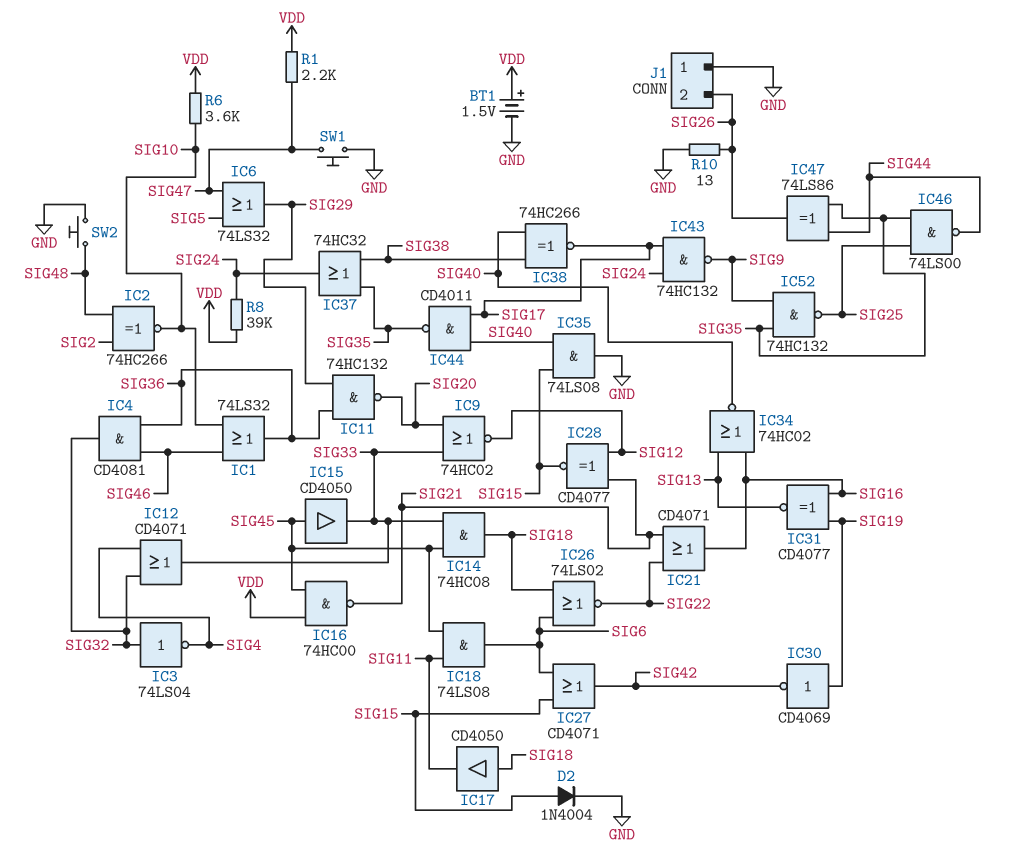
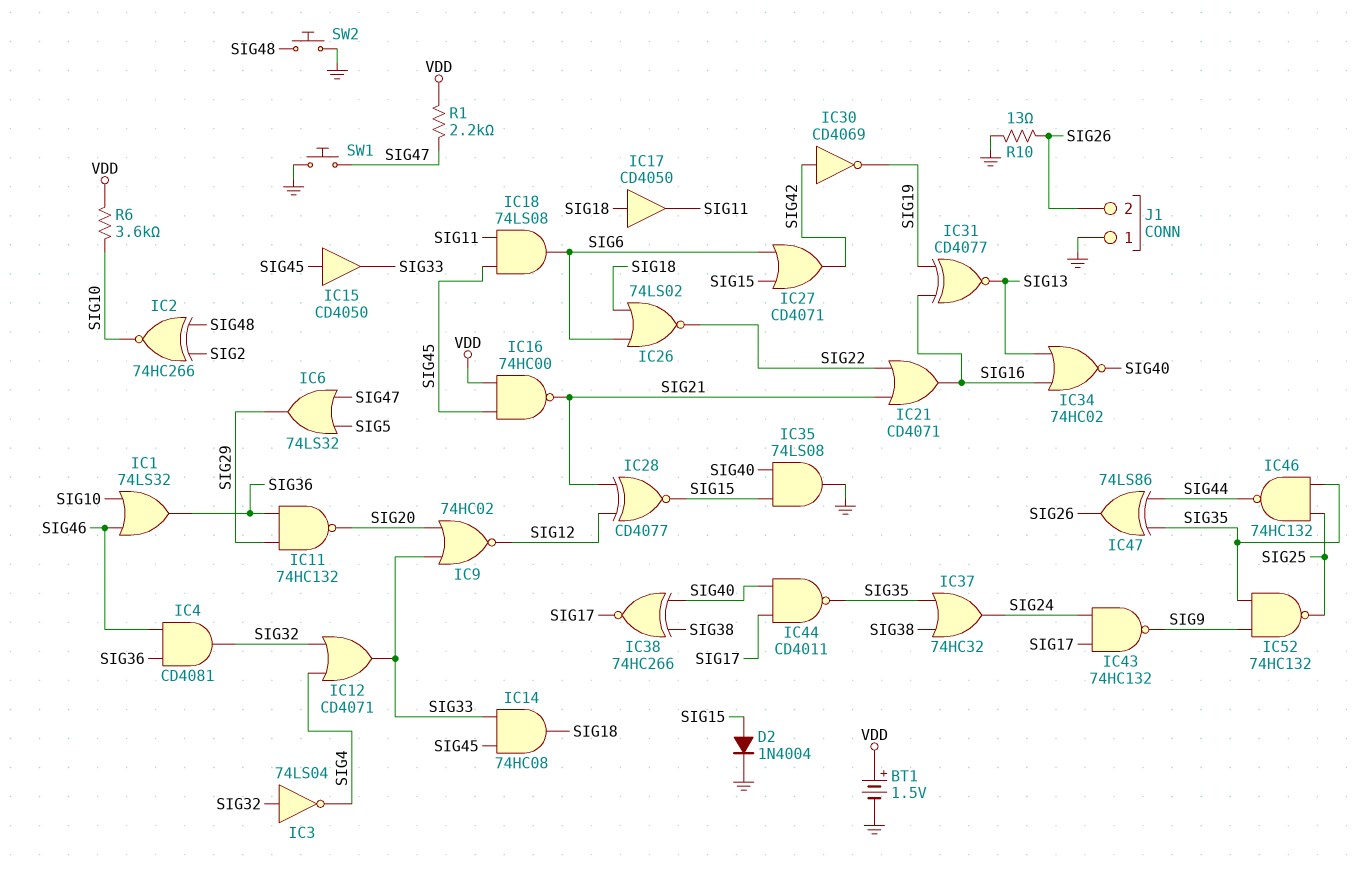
IC30: NOT CD4069 (in SIG19, out SIG42) -> NOT CD4069 (in SIG42, out SIG19)
IC46: NAND 74LS00 (in SIG25, in SIG35, out SIG44) -> NAND 74HC132 (in SIG25, in SIG35, out SIG44)
R8: 39k (SIG24, VDD) -> none

